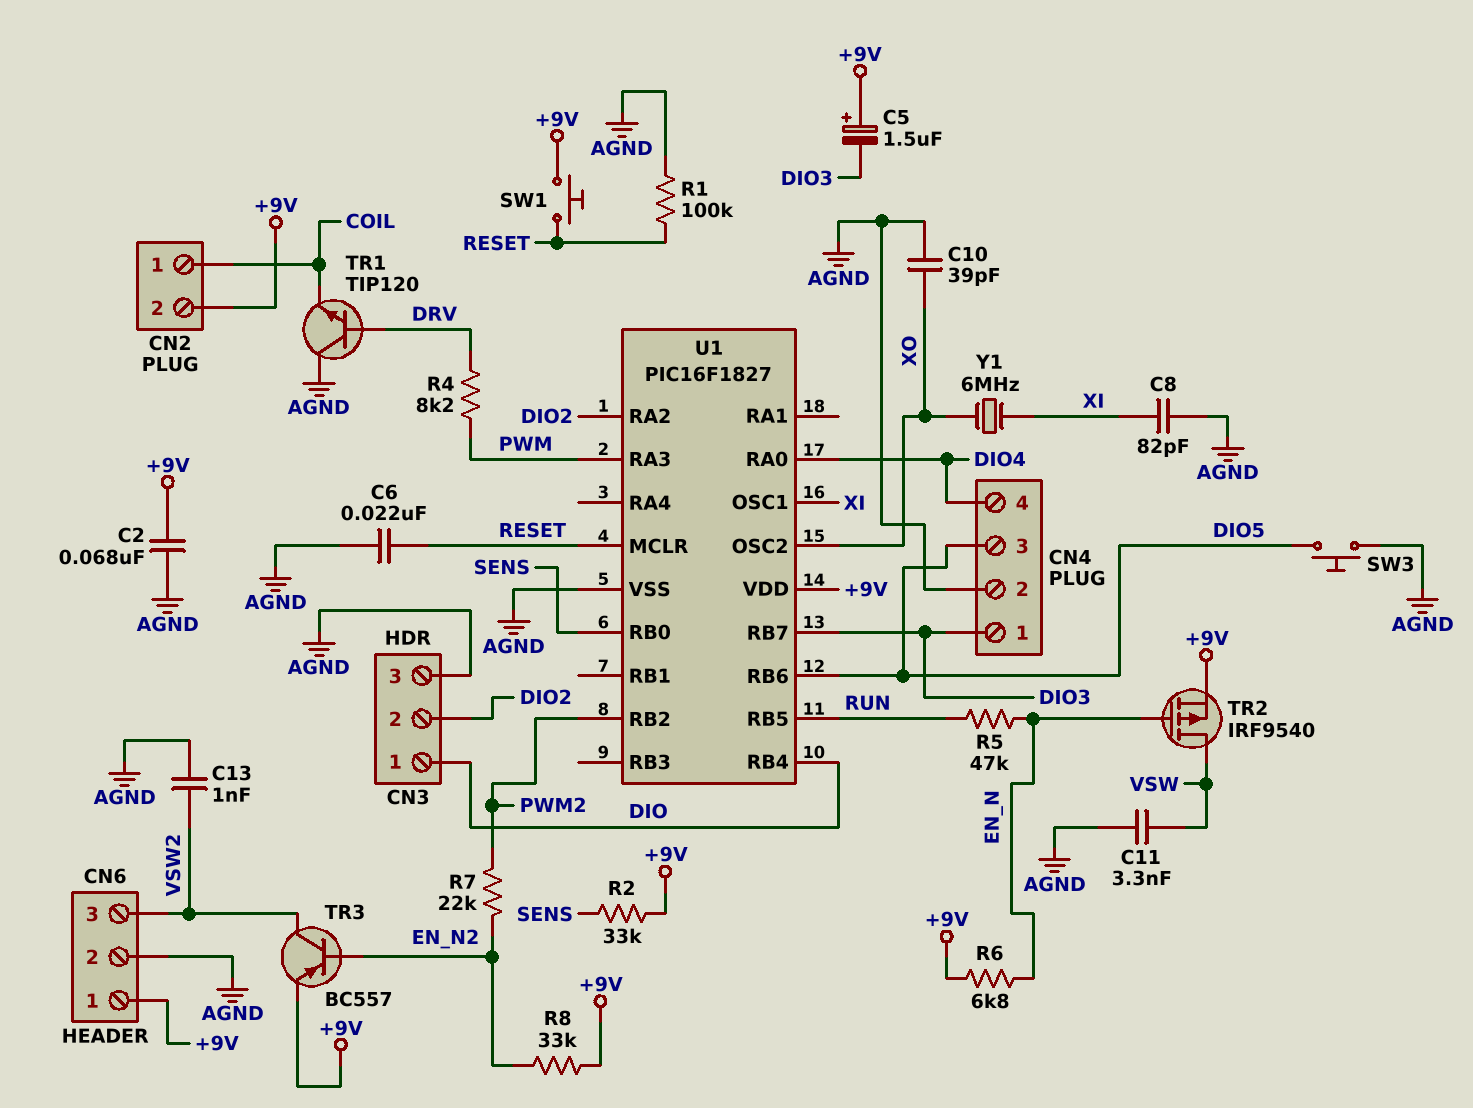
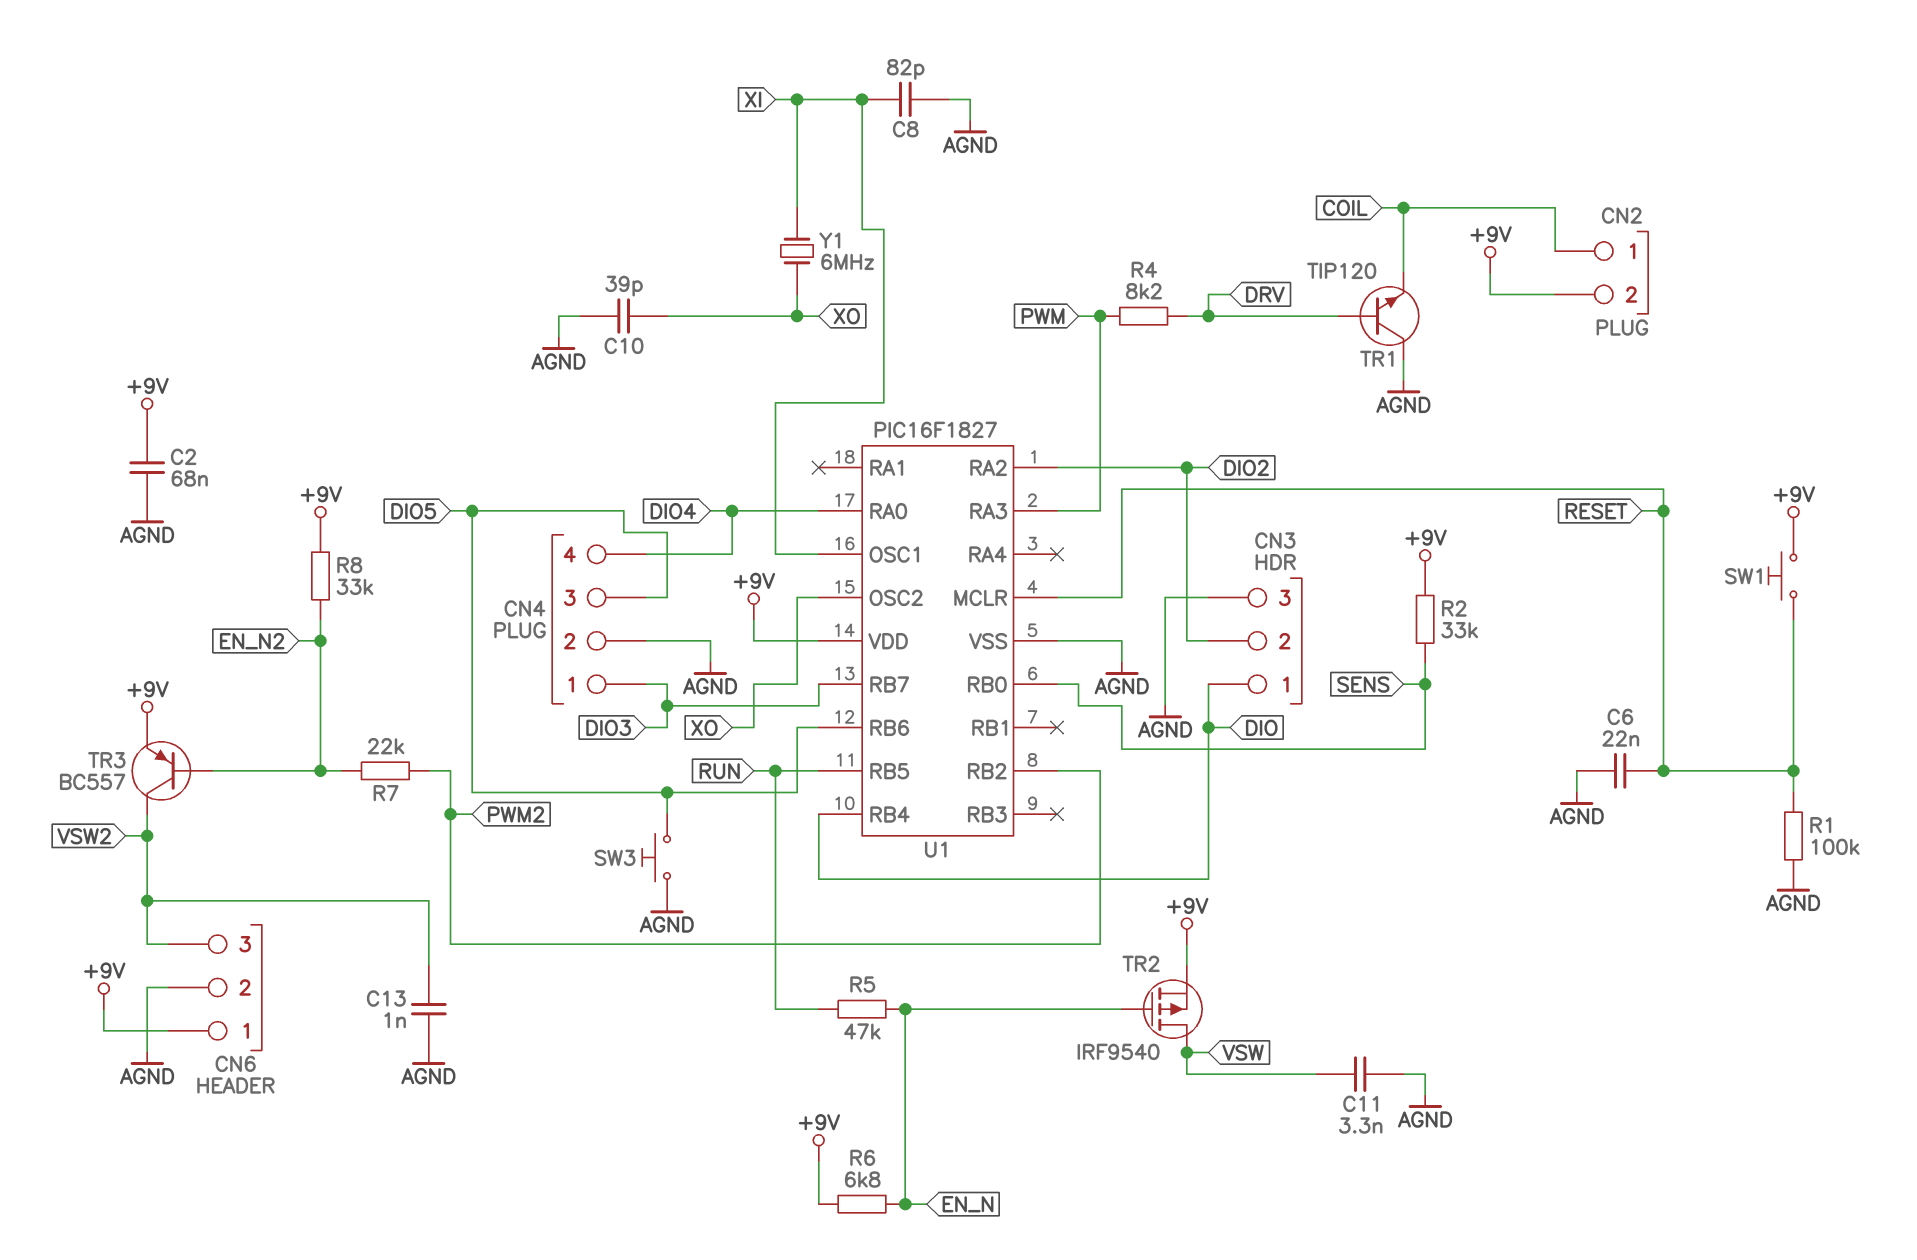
C5: 1.5uF (plus +9V, minus DIO3) -> none

